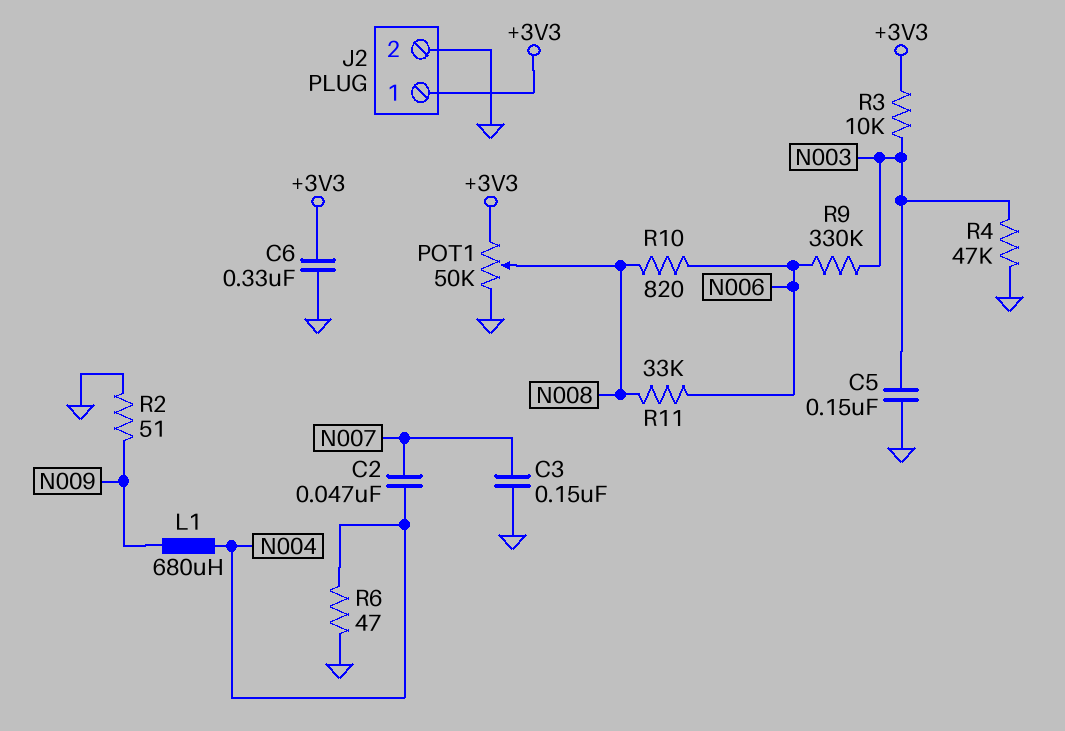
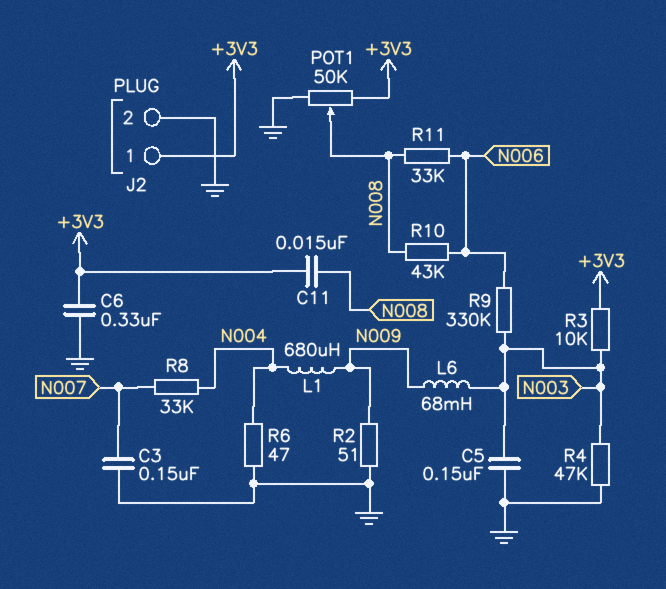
C2: 47nF (N004, N007) -> none
C11: none -> 15nF (+3V3, N008)
L6: none -> 68mH (N003, N009)
R8: none -> 33k (N004, N007)
R10: 820 (N006, N008) -> 43k (N006, N008)

